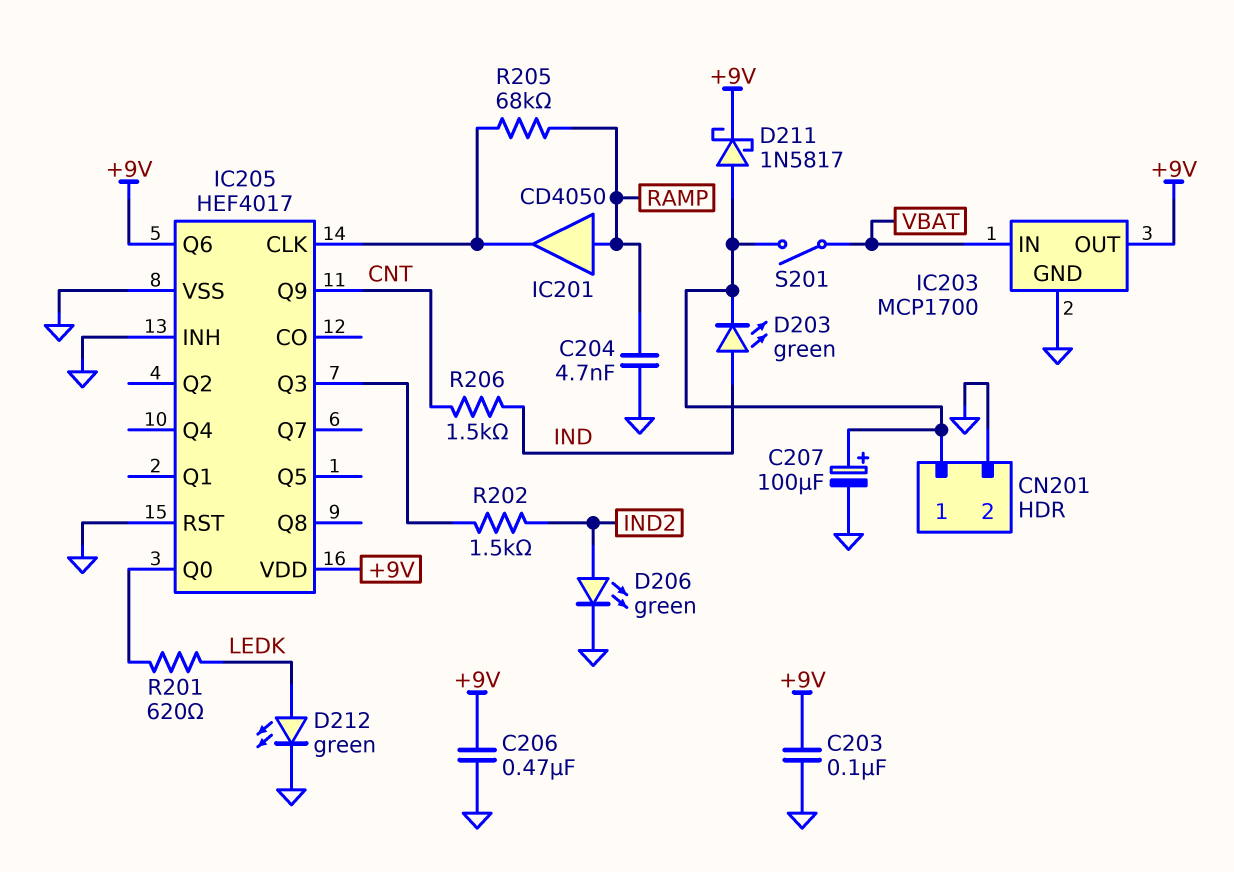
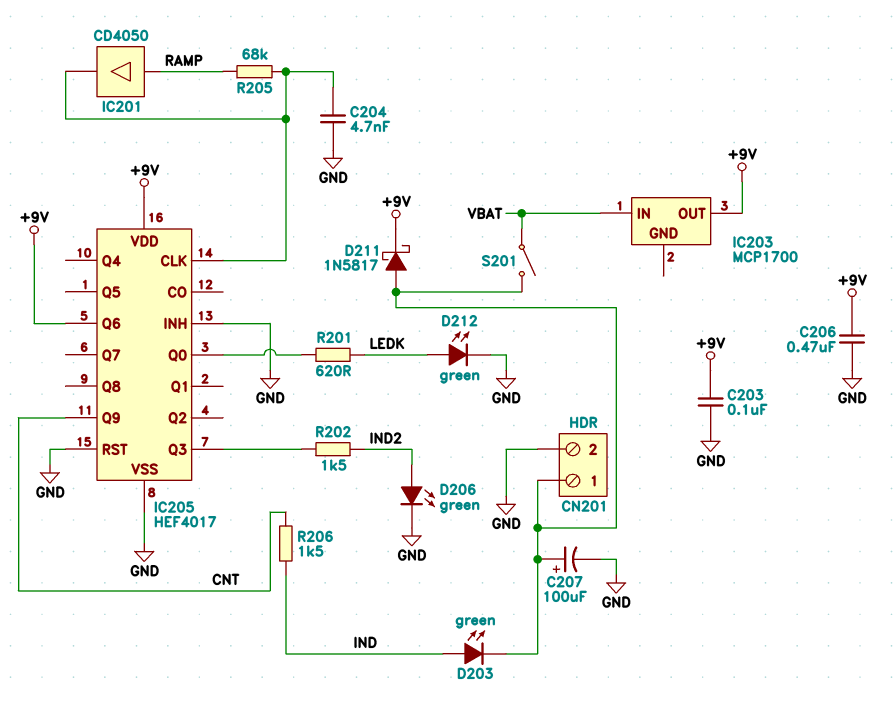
C204: 4.7nF (GND, RAMP) -> 4.7nF (GND, IC205/CLK)
IC203 pin GND: GND -> none

